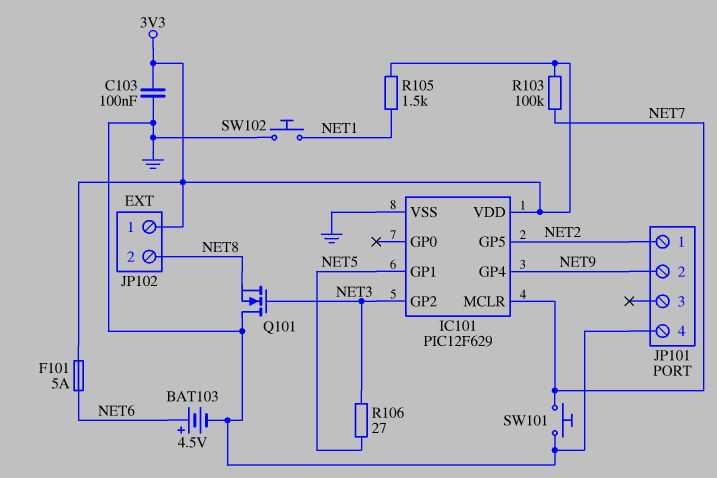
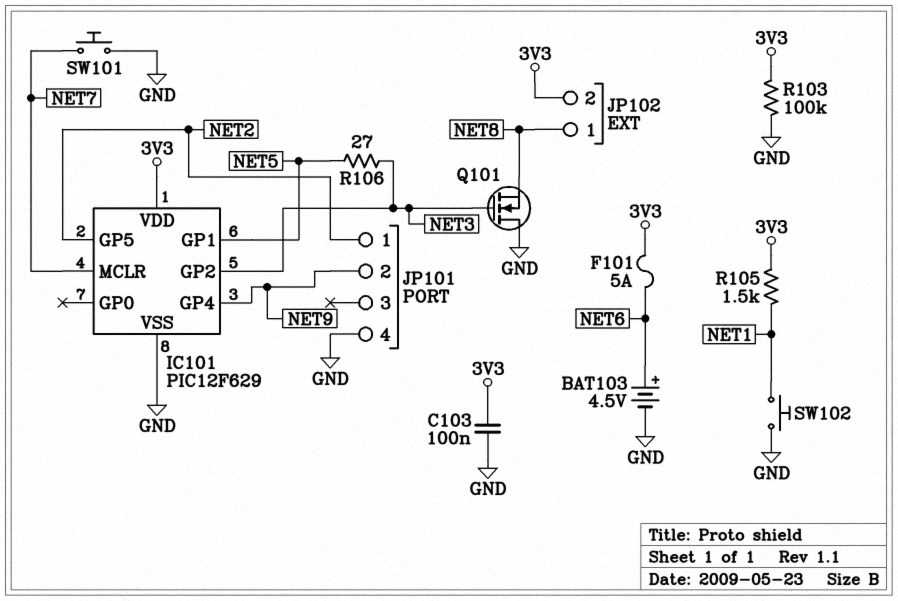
JP102 pin 1: 3V3 -> NET8
JP102 pin 2: NET8 -> 3V3
R103: 100k (3V3, NET7) -> 100k (3V3, GND)

